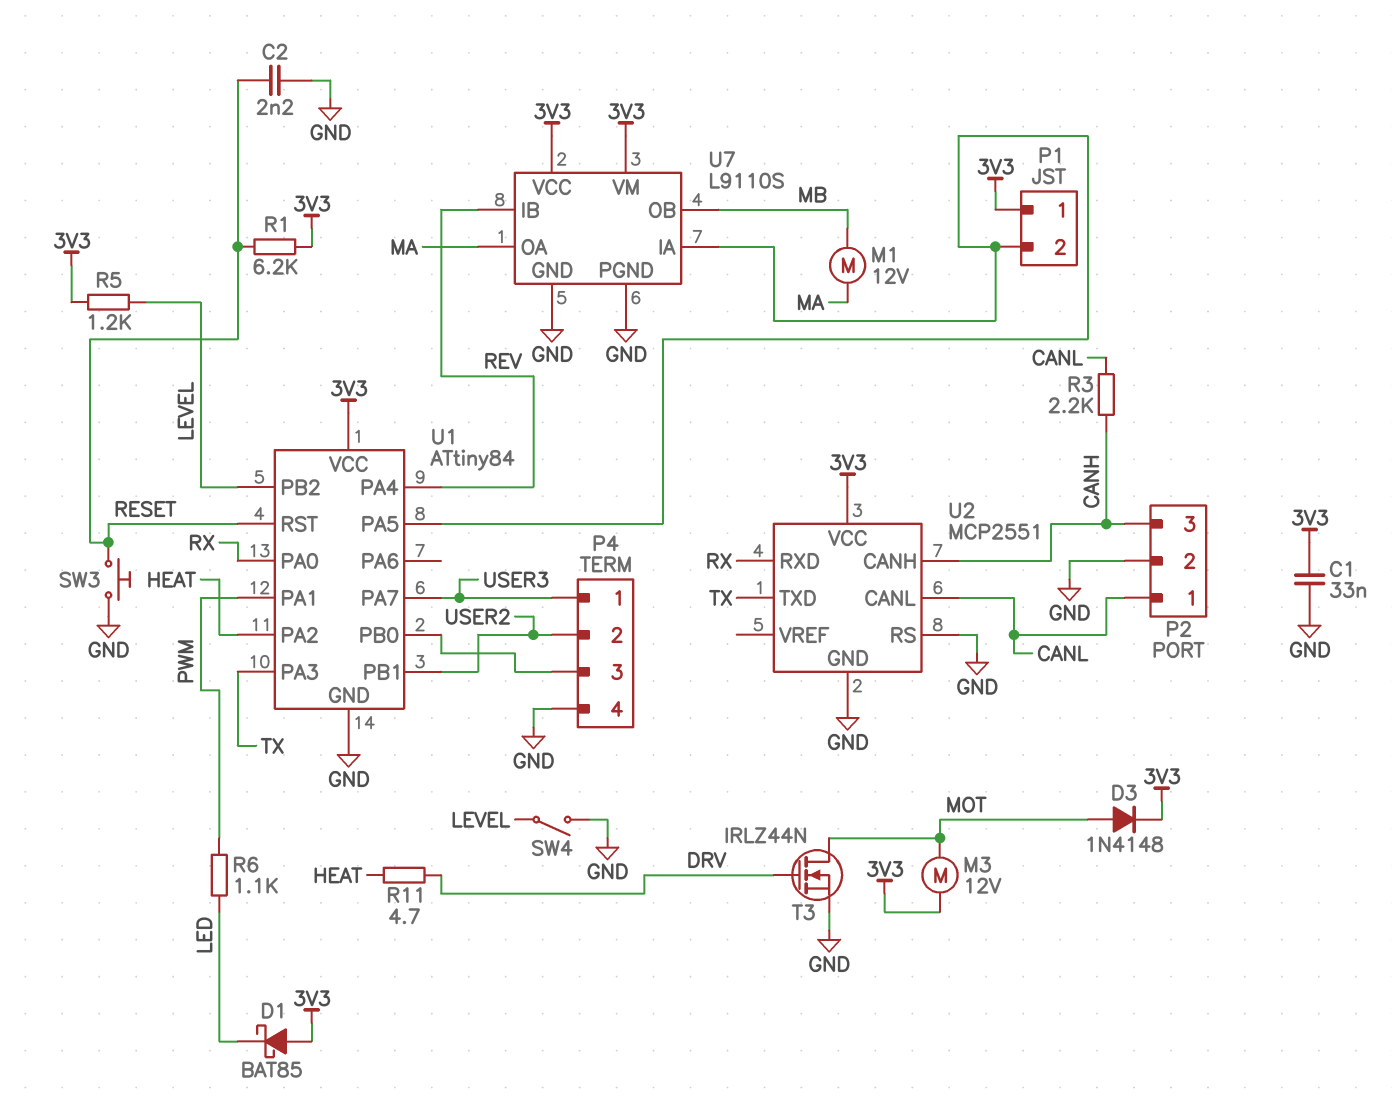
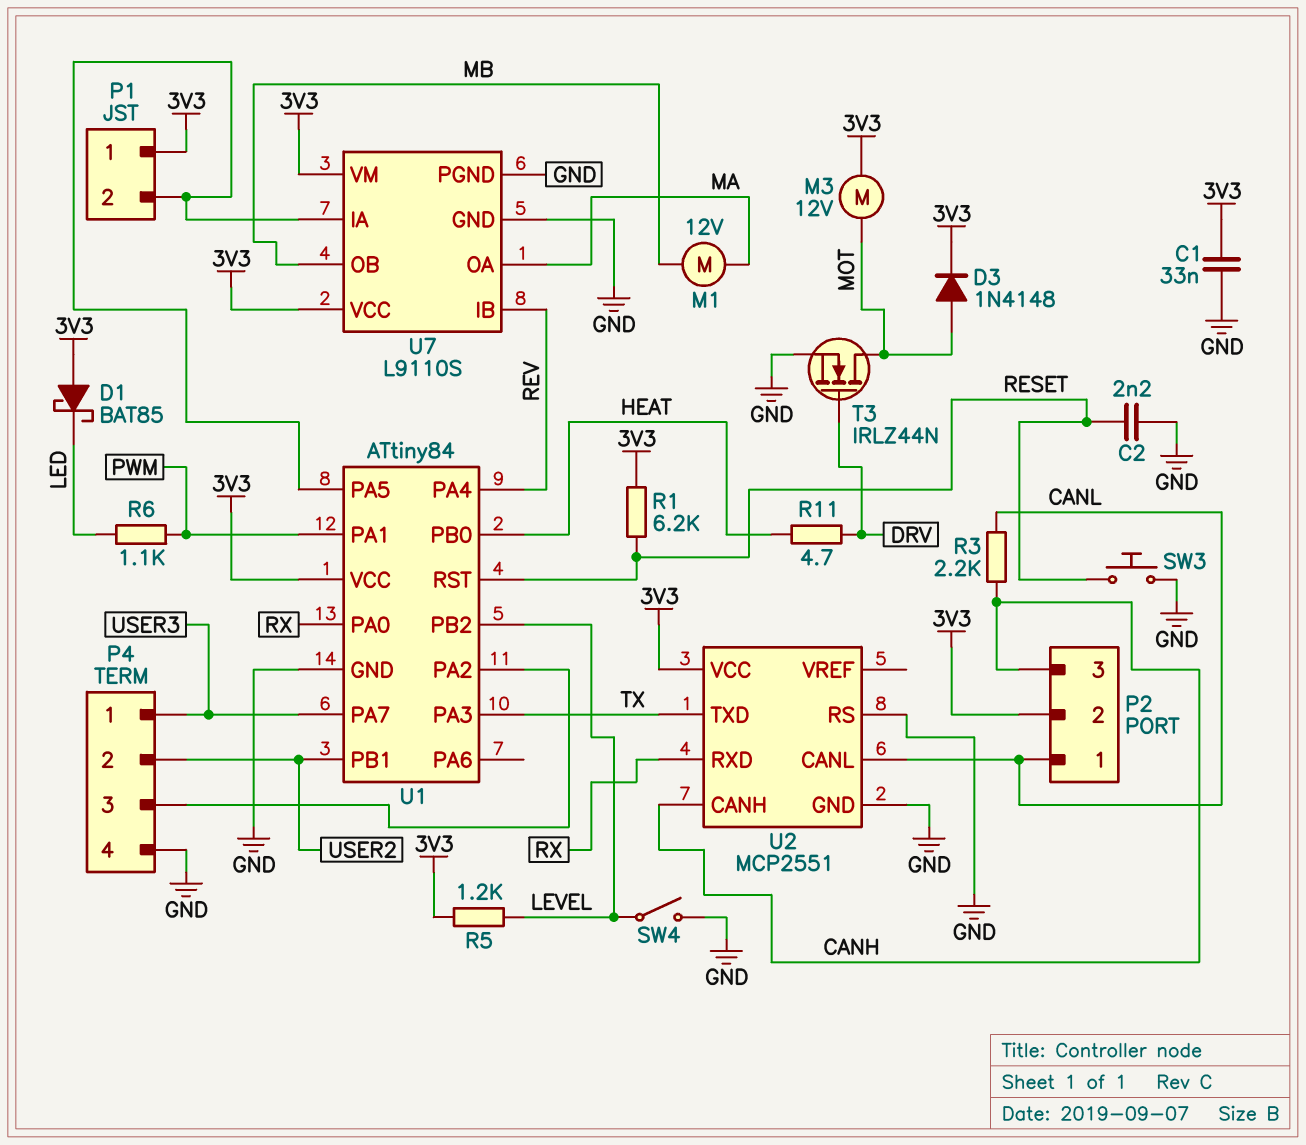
P2 pin 2: GND -> 3V3
U1 pin PA2: HEAT -> P4/3
U1 pin PB0: P4/3 -> HEAT

